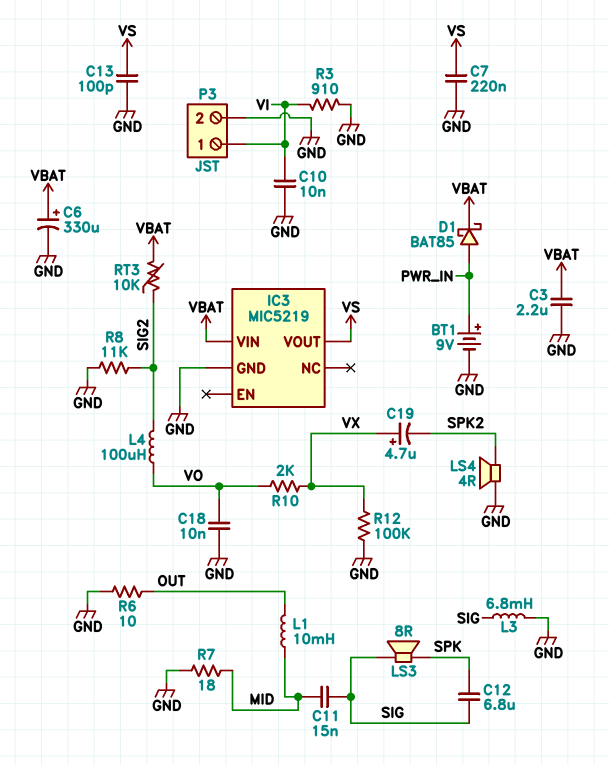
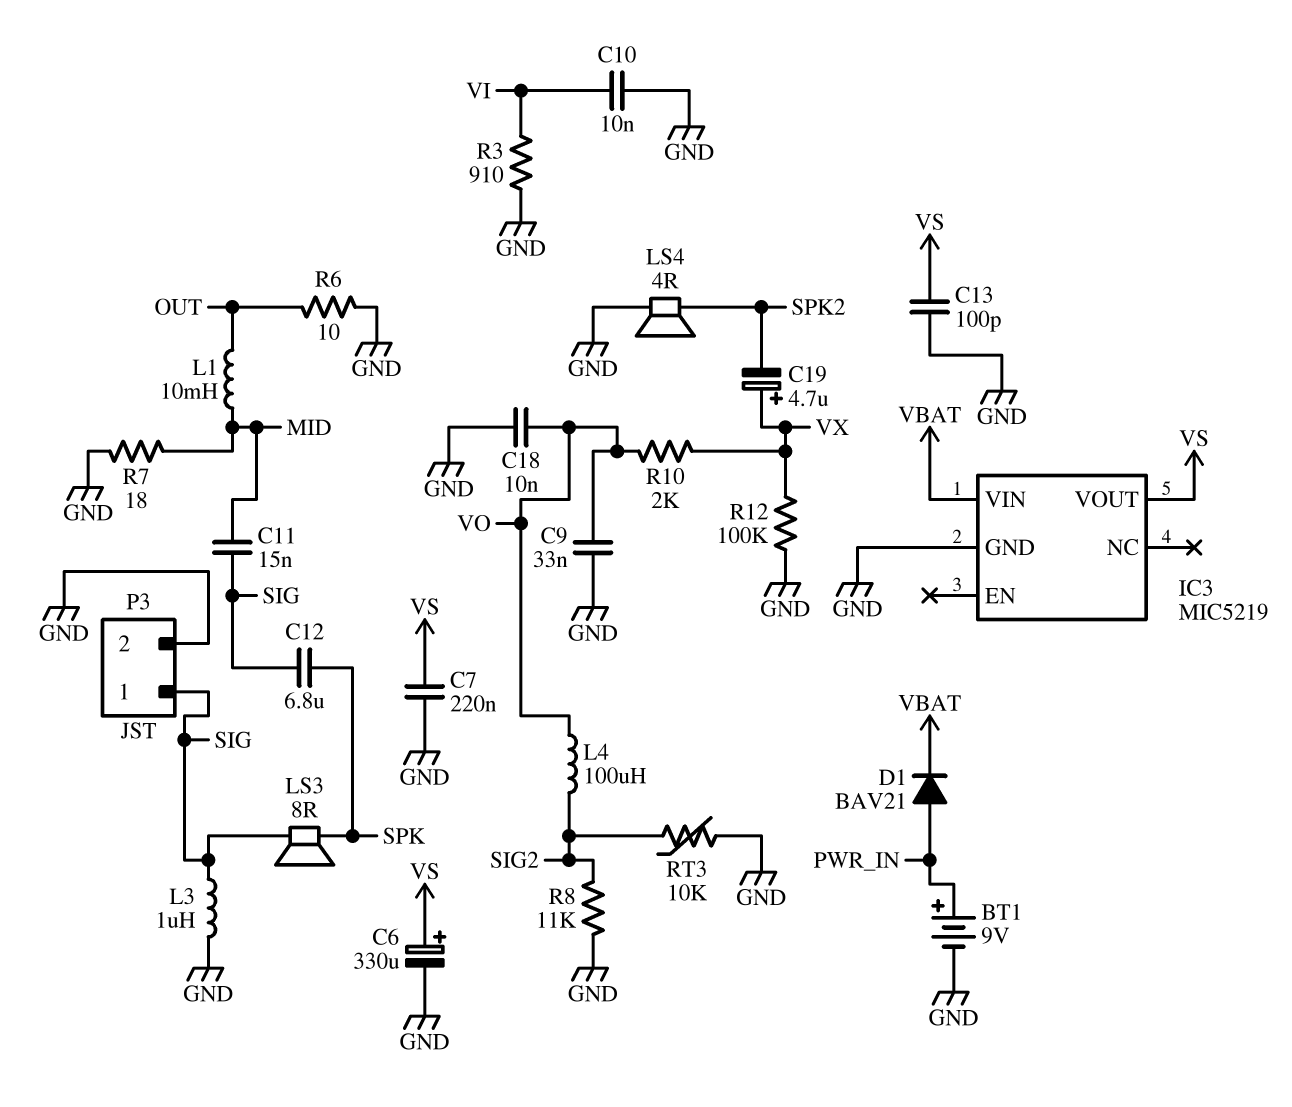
C3: 2.2uF (GND, VBAT) -> none
C6: 330uF (plus VBAT, minus GND) -> 330uF (plus VS, minus GND)
C9: none -> 33nF (GND, VO)
D1: schottky BAT85 (A PWR_IN, K VBAT) -> diode BAV21 (A PWR_IN, K VBAT)
L3: 6.8mH (GND, SIG) -> 1uH (GND, SIG)
P3 pin 1: VI -> SIG
RT3: 10k (SIG2, VBAT) -> 10k (GND, SIG2)

